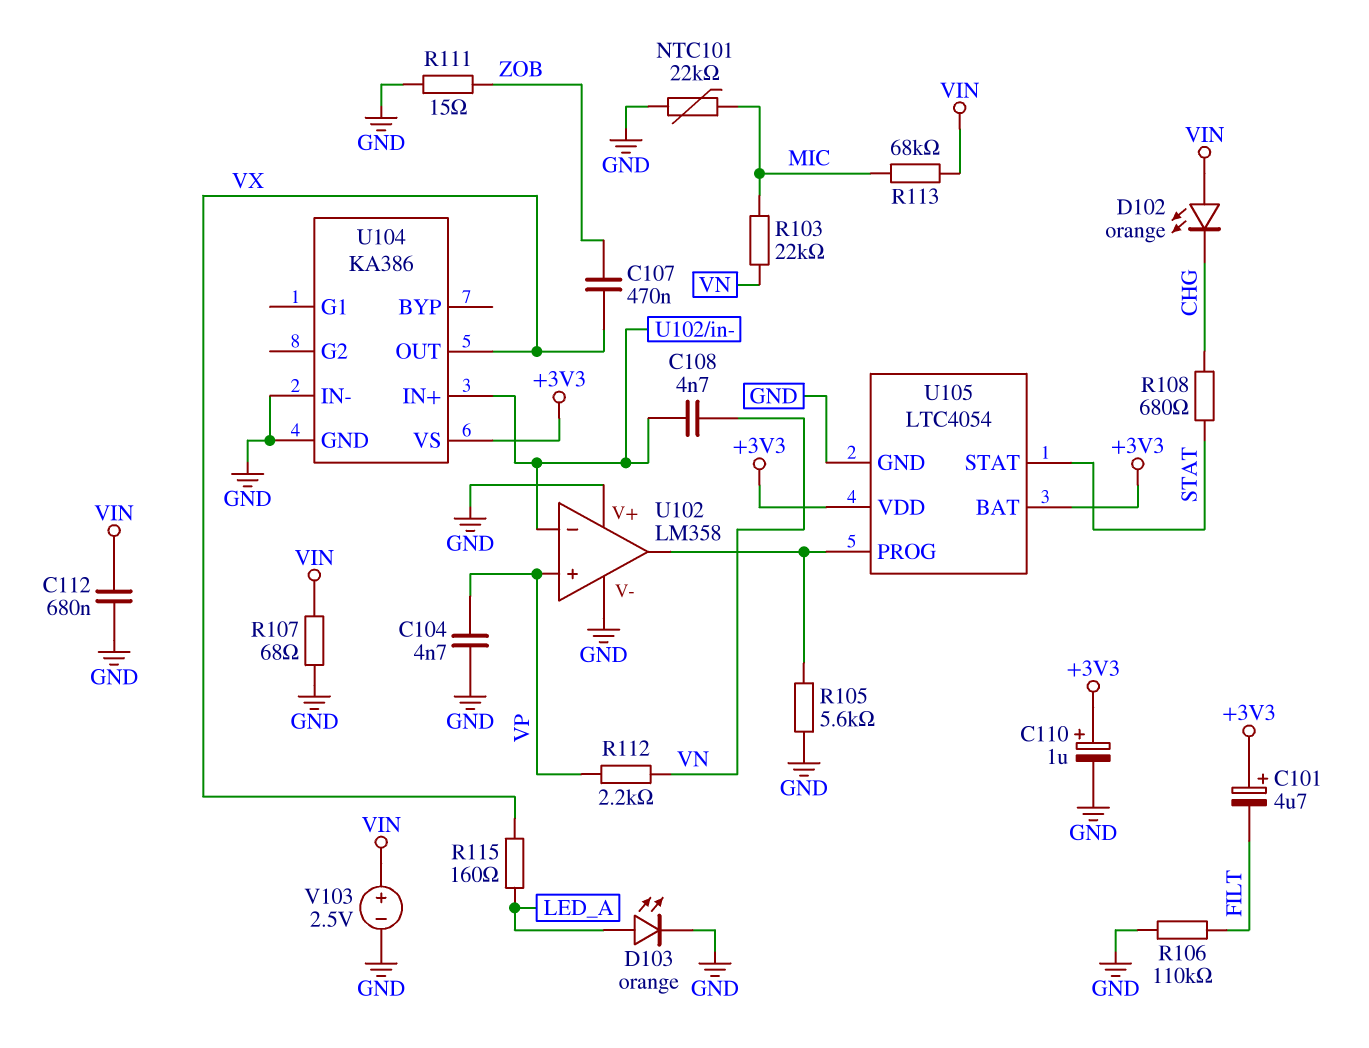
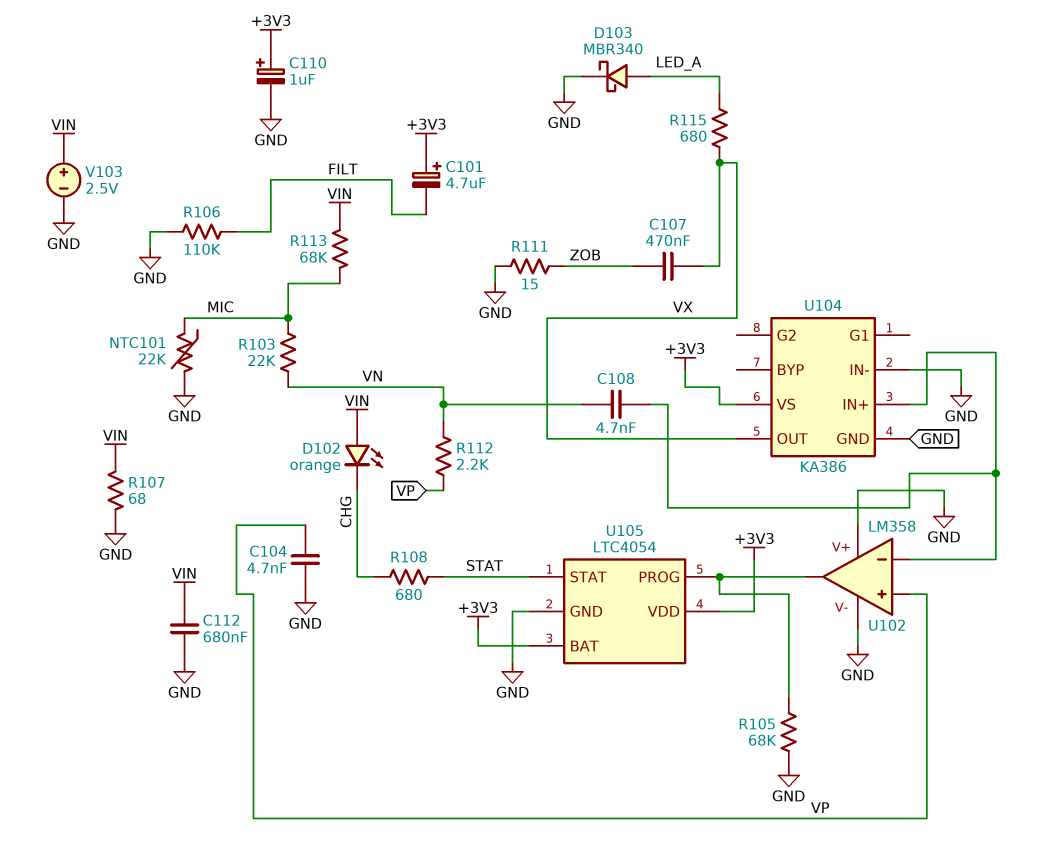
D103: LED orange (A LED_A, K GND) -> schottky MBR340 (A LED_A, K GND)
R105: 5.6k (GND, U102/out) -> 68k (GND, U102/out)
R115: 160 (LED_A, VX) -> 680 (LED_A, VX)

